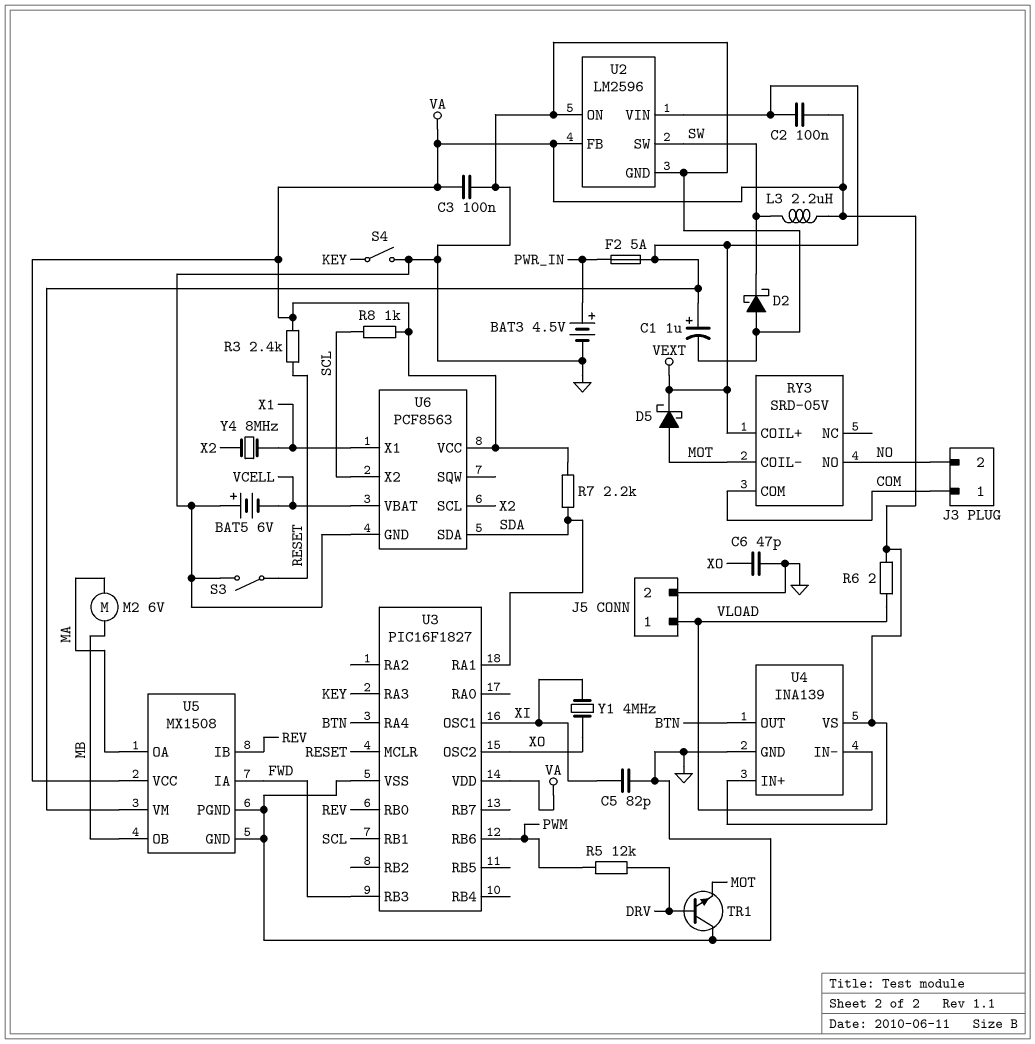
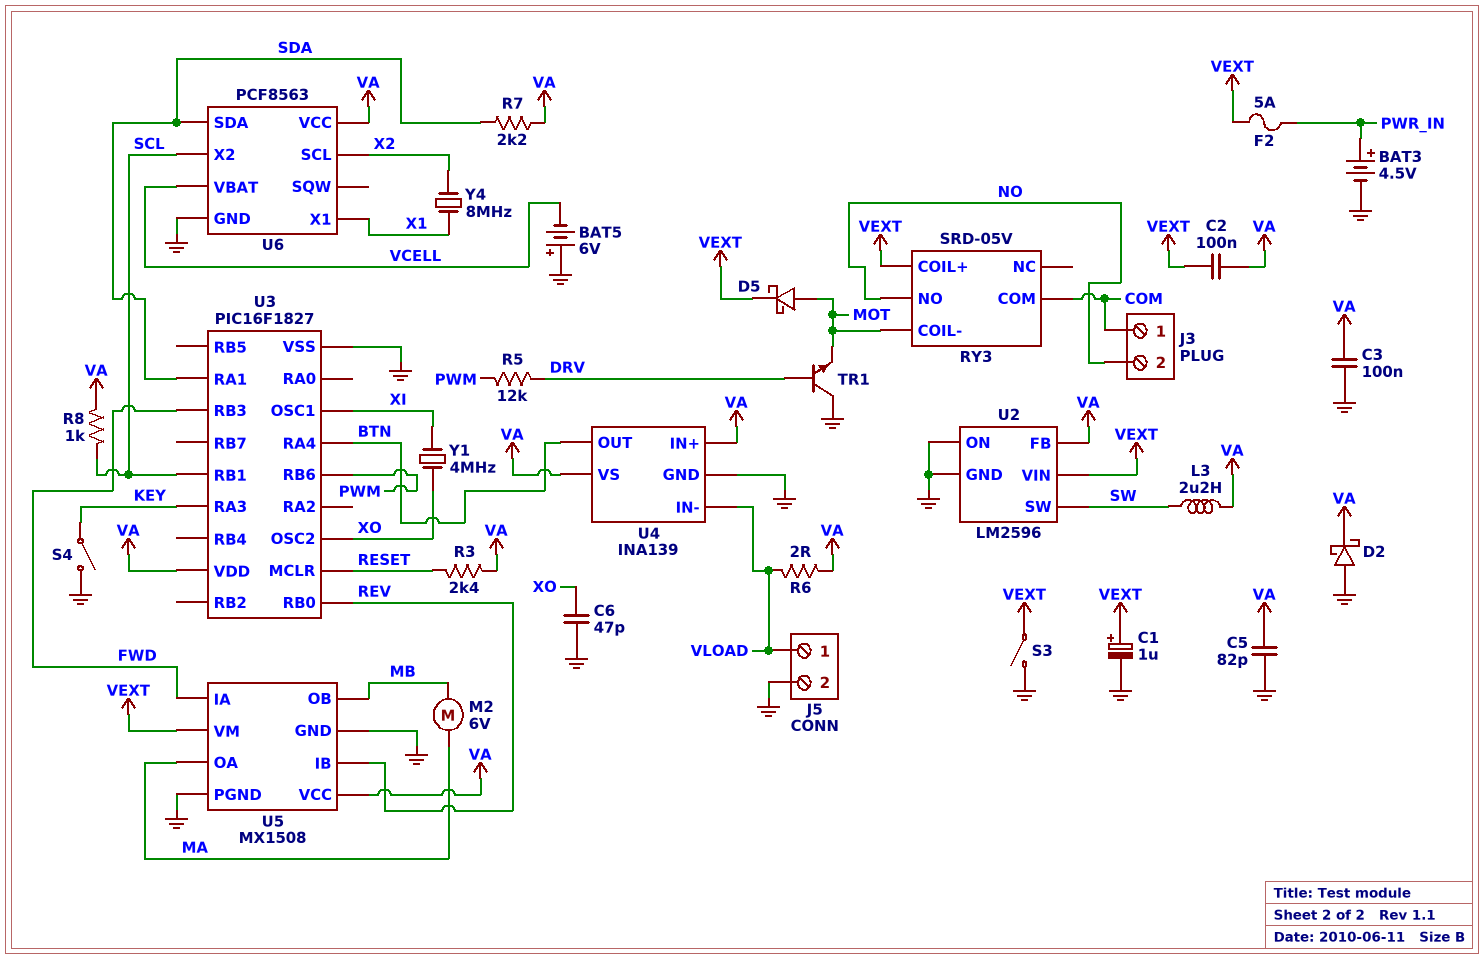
C5: 82pF (GND, XI) -> 82pF (GND, VA)
D2: schottky (A GND, K SW) -> schottky (A GND, K VA)
S3: switch (GND, RESET) -> switch (GND, VEXT)

